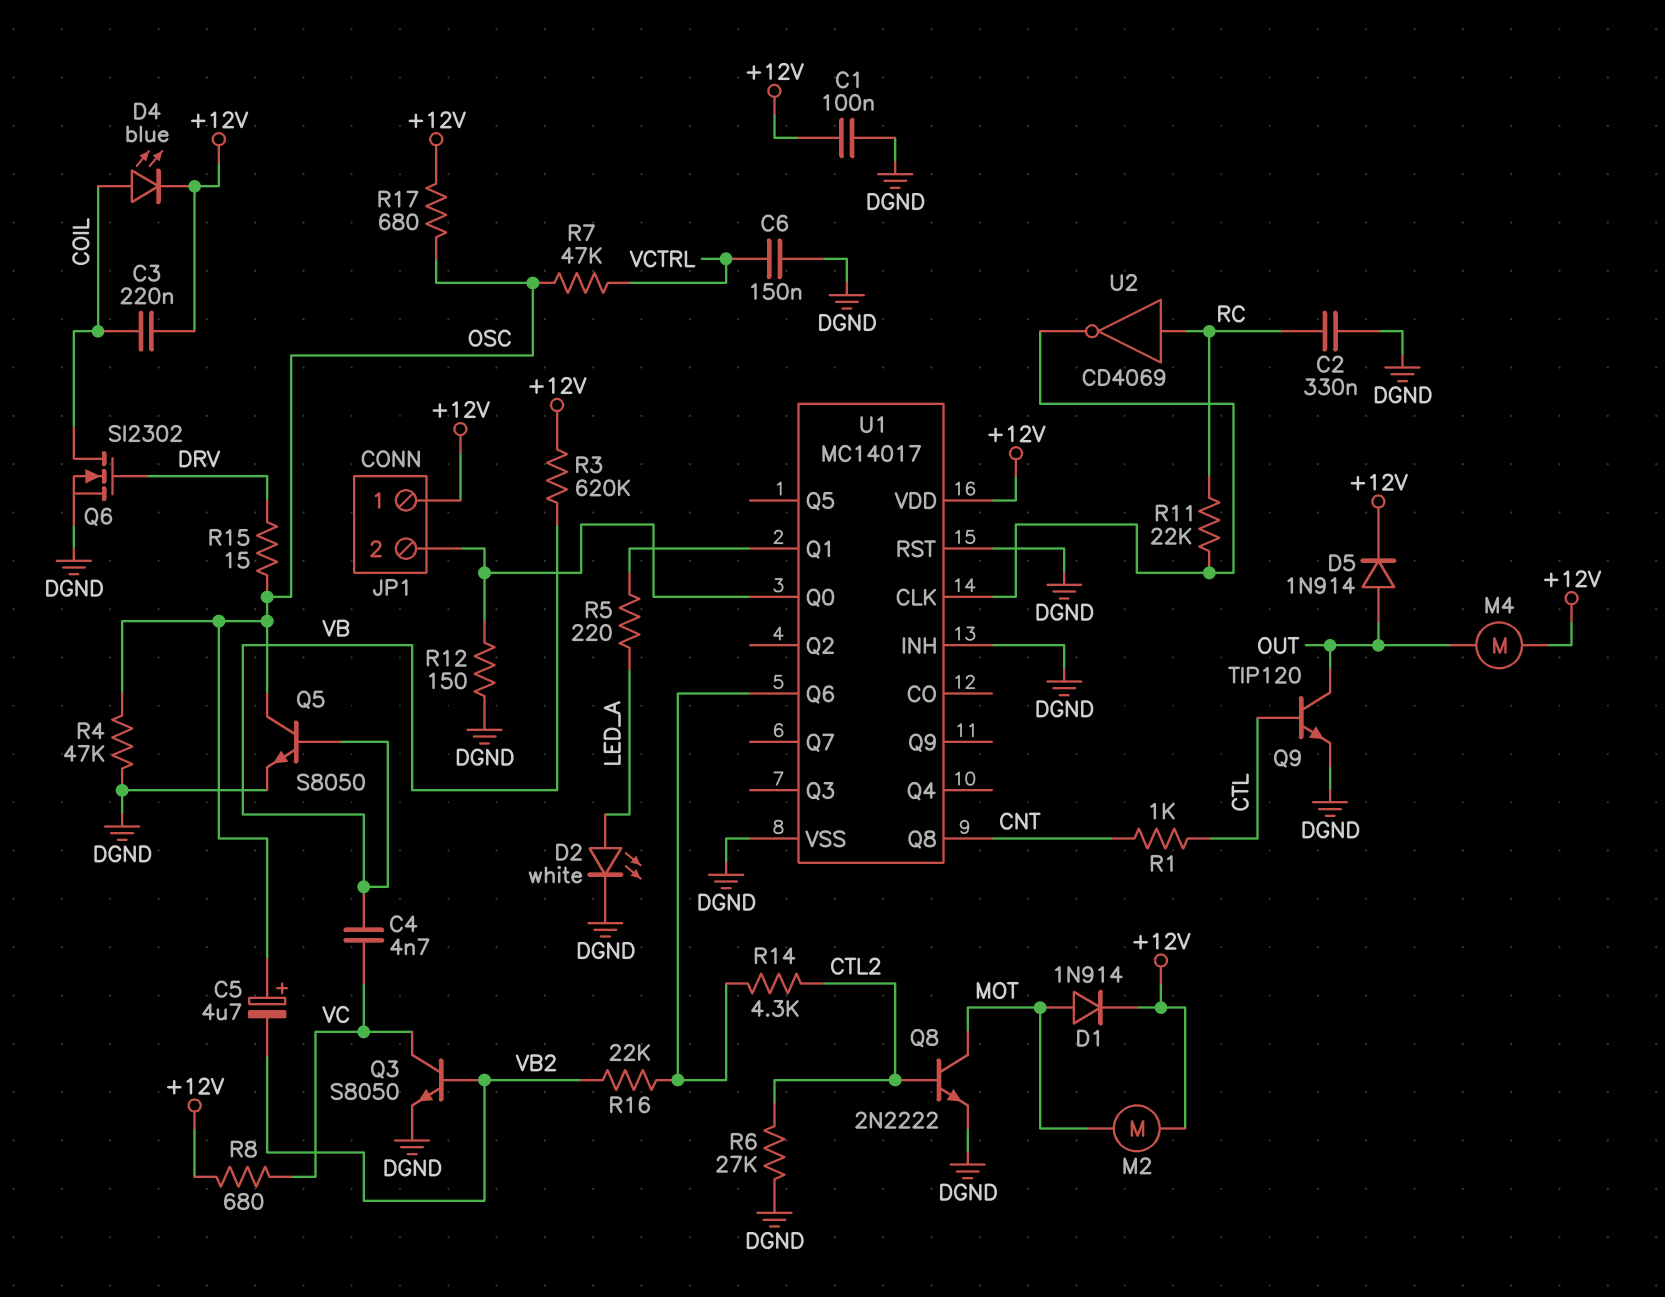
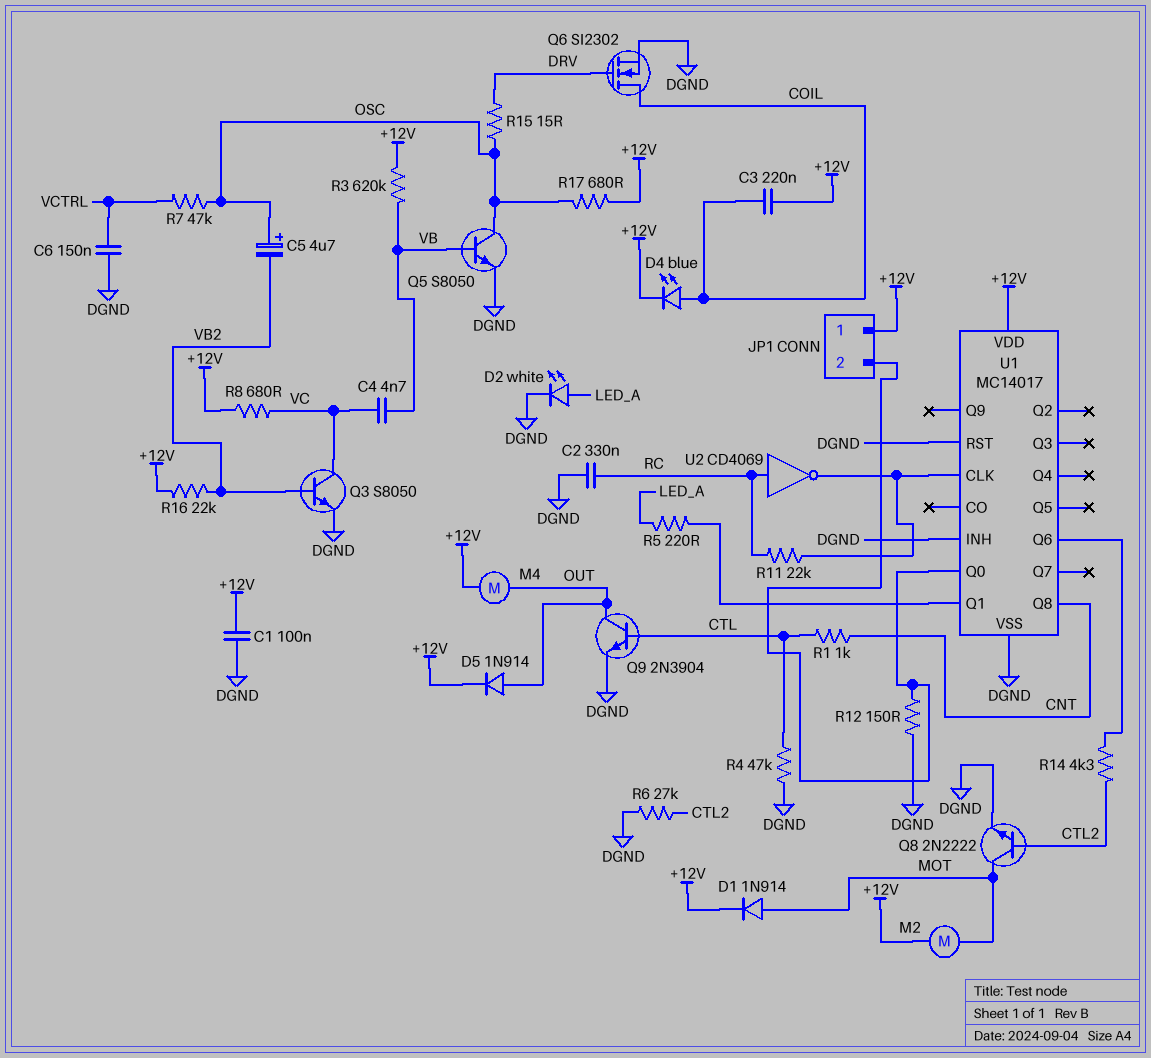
Q9: NPN TIP120 (B CTL, C OUT, E DGND) -> NPN 2N3904 (B CTL, C OUT, E DGND)
R4: 47k (DGND, OSC) -> 47k (CTL, DGND)
R16: 22k (U1/Q6, VB2) -> 22k (+12V, VB2)

